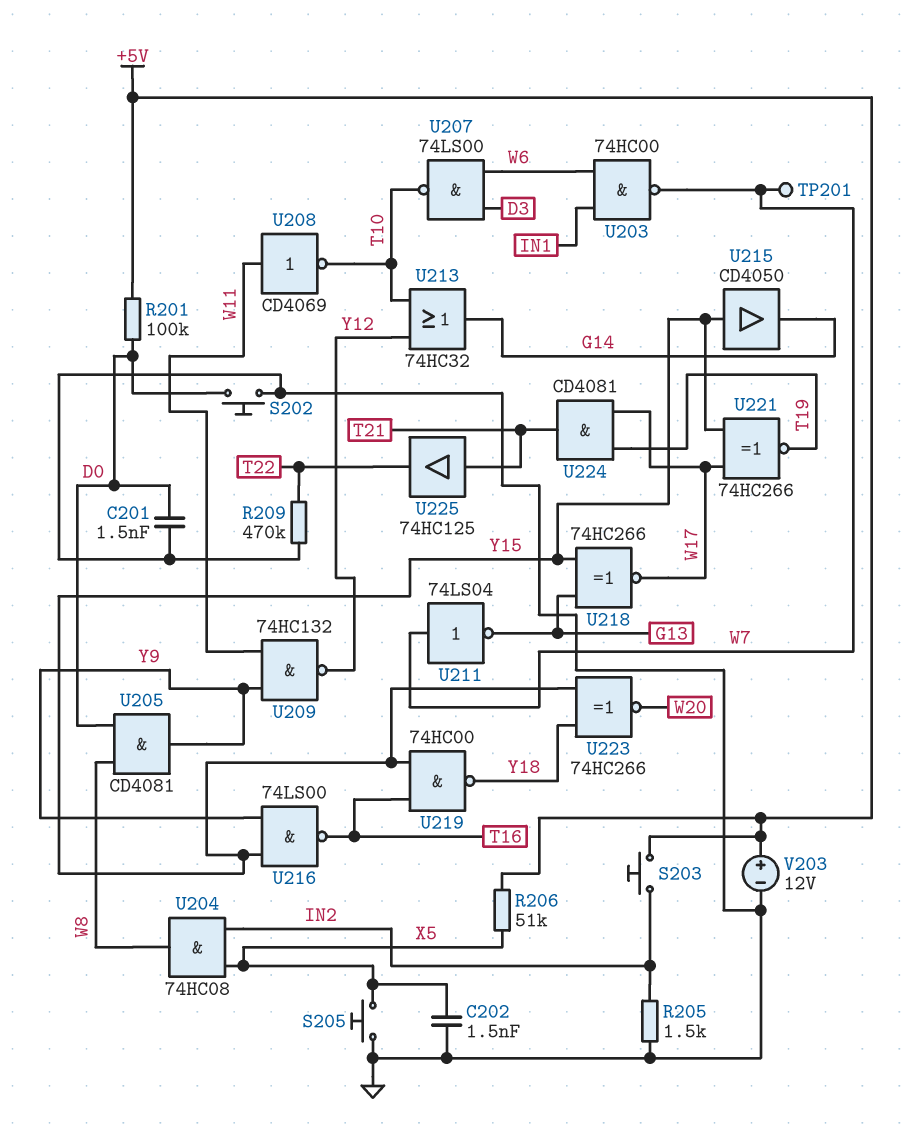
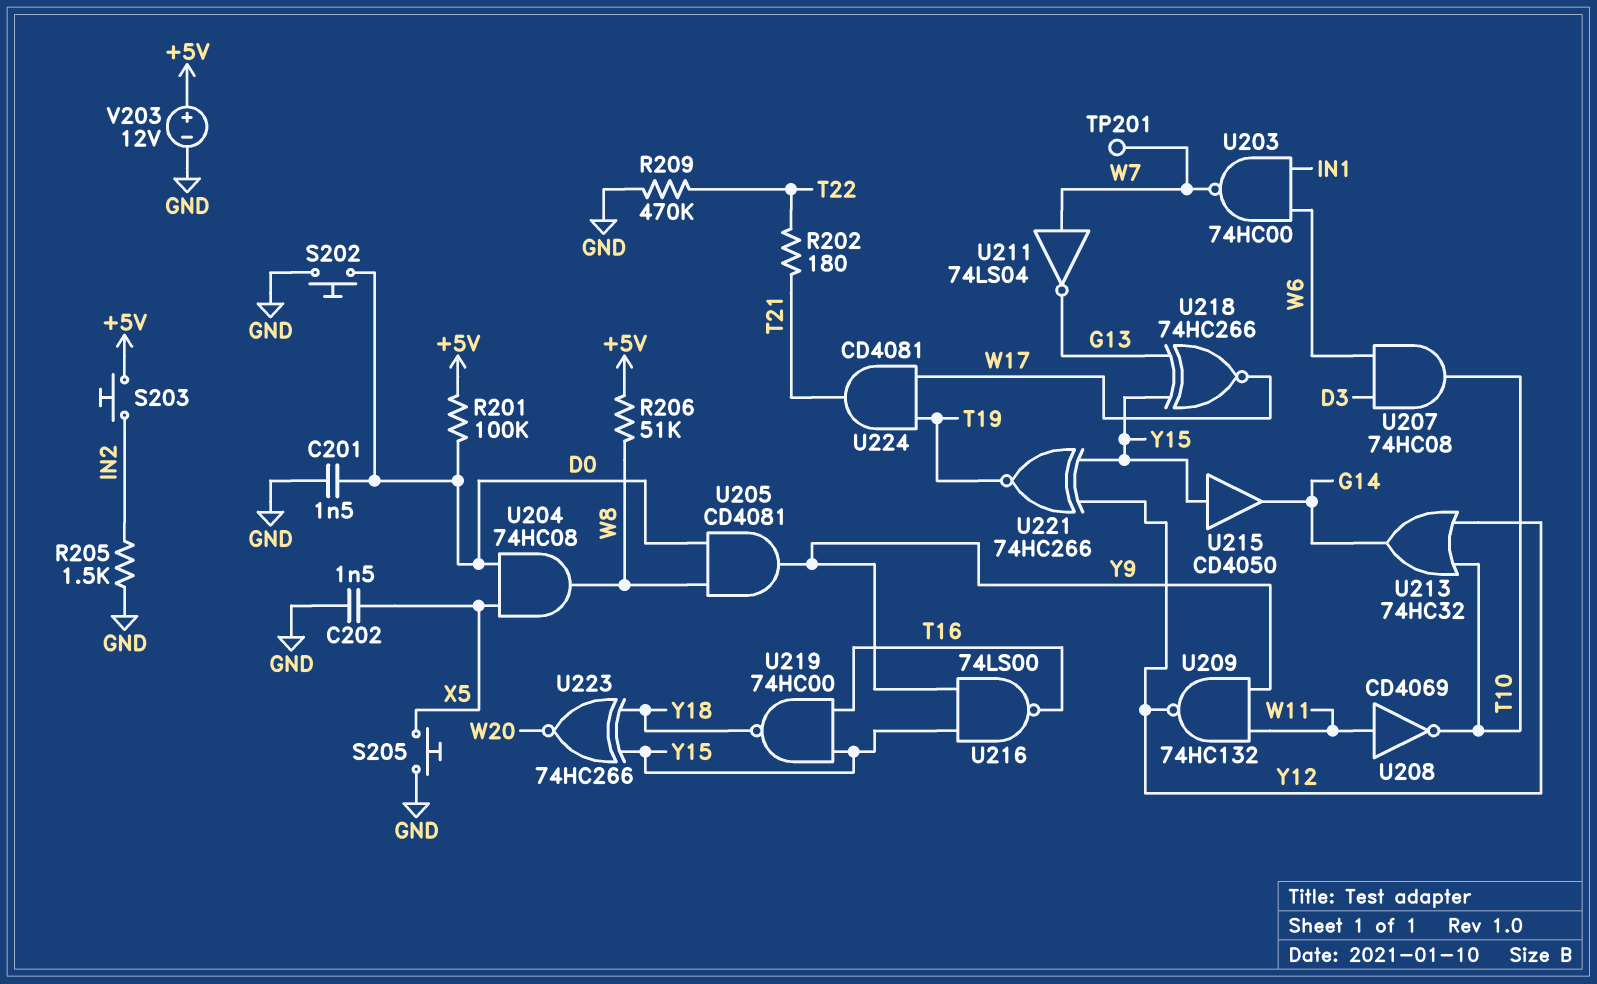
R202: none -> 180 (T21, T22)
R206: 51k (+5V, X5) -> 51k (+5V, W8)
U204: AND 74HC08 (in IN2, in X5, out W8) -> AND 74HC08 (in D0, in X5, out W8)
U207: NAND 74LS00 (in D3, in W6, out T10) -> AND 74HC08 (in D3, in W6, out T10)
U221: XNOR 74HC266 (in W17, in Y15, out T19) -> XNOR 74HC266 (in Y12, in Y15, out T19)
U225: buffer 74HC125 (in T21, out T22) -> none

